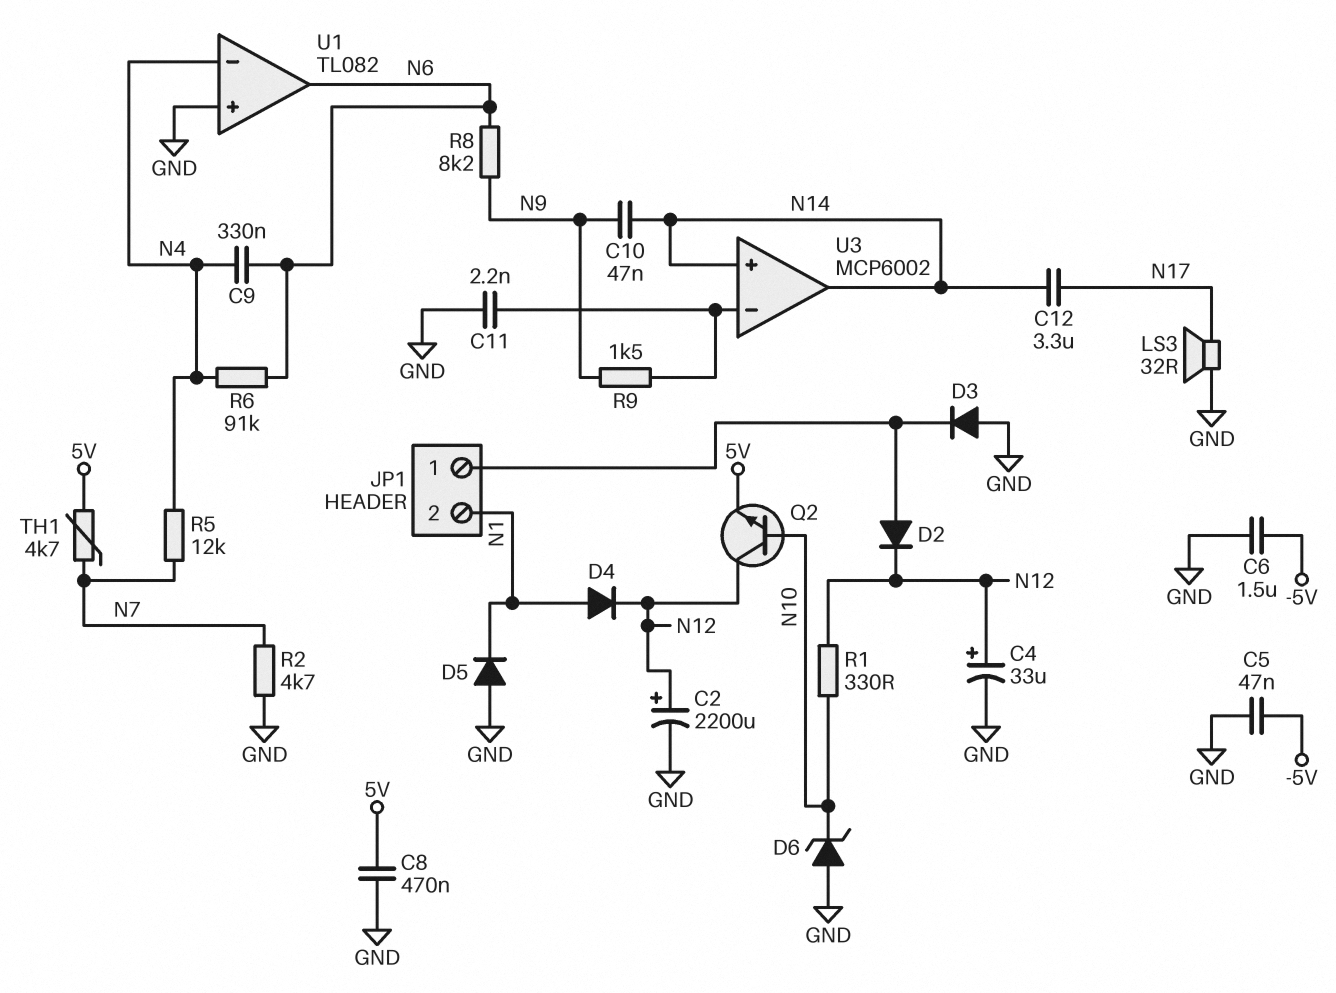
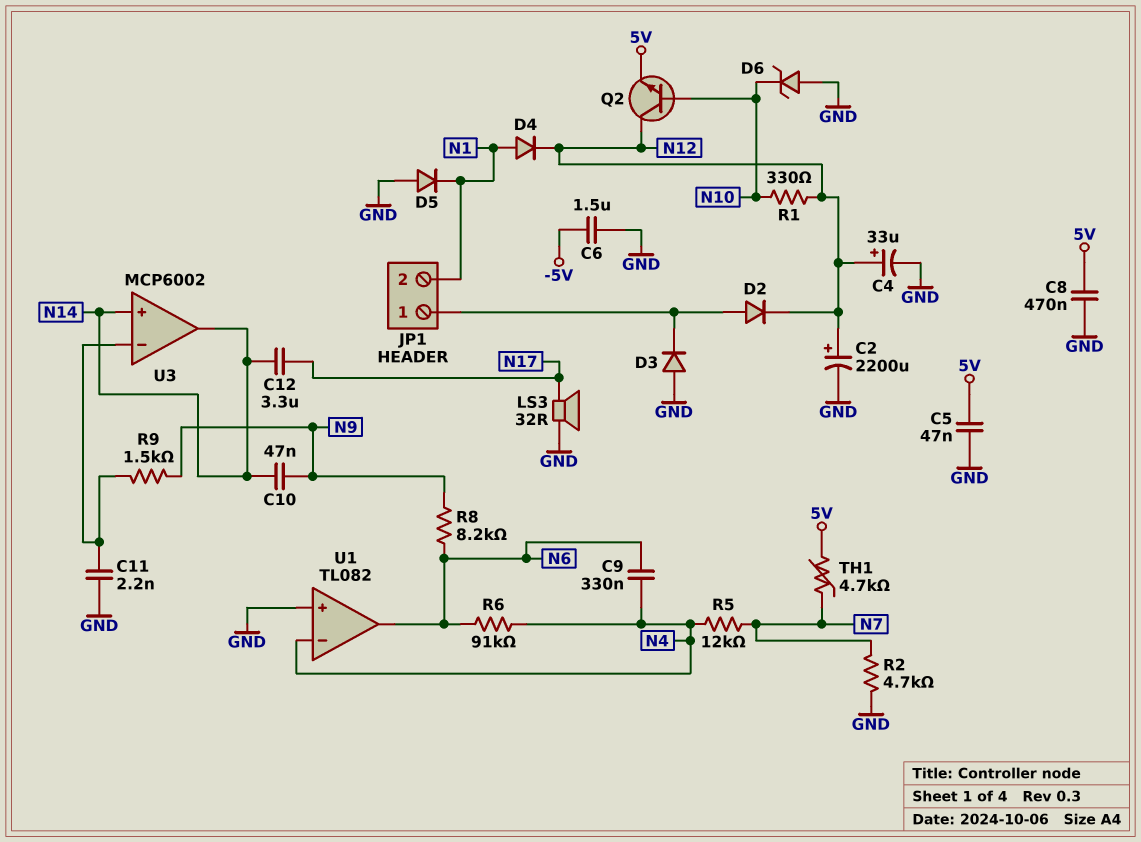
C5: 47nF (-5V, GND) -> 47nF (5V, GND)

